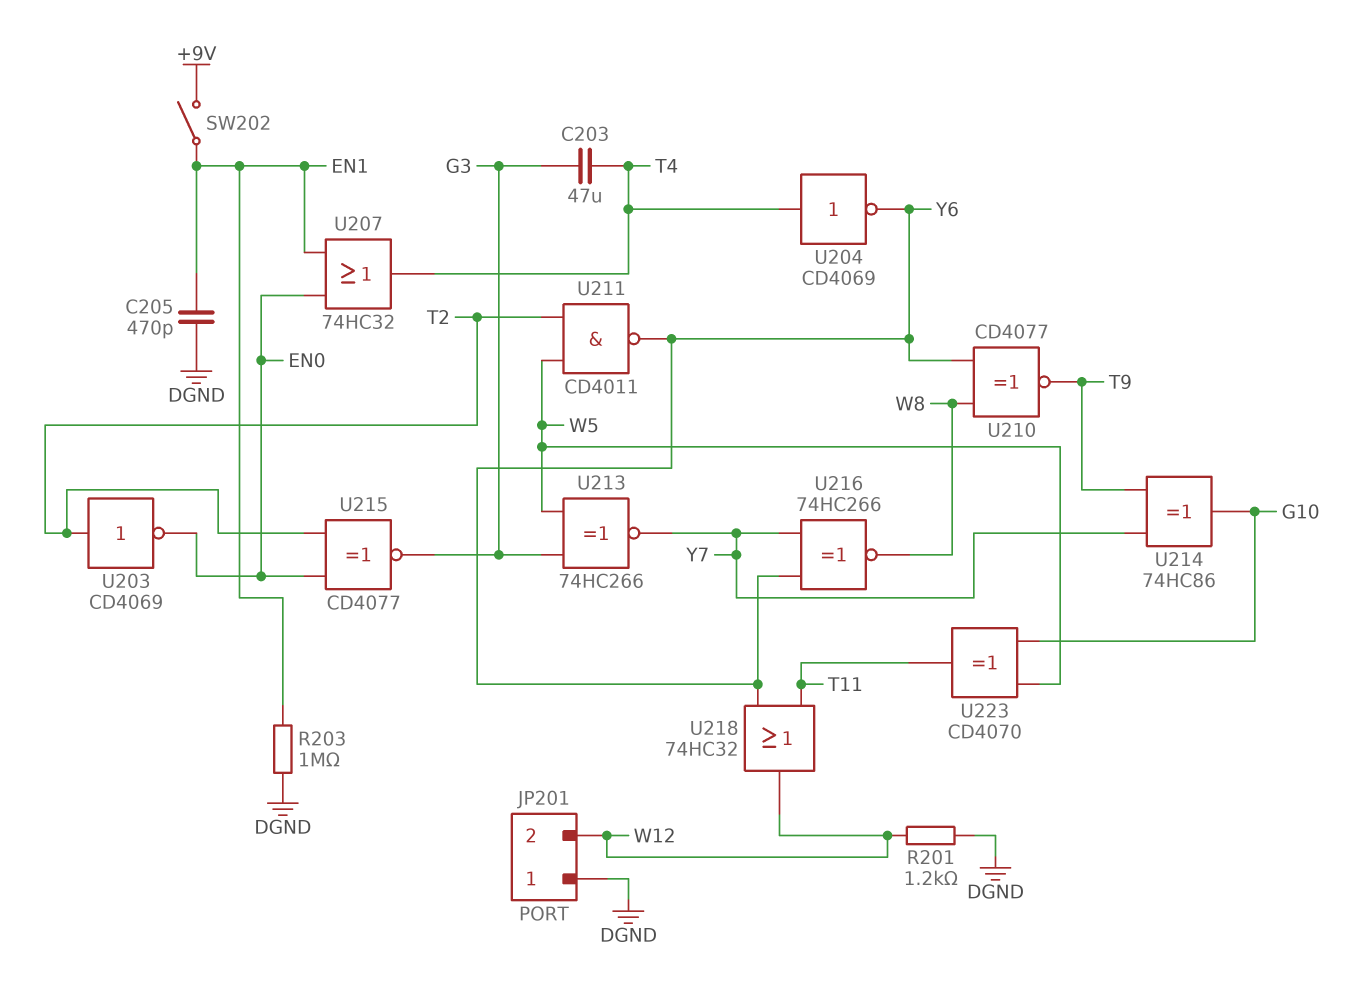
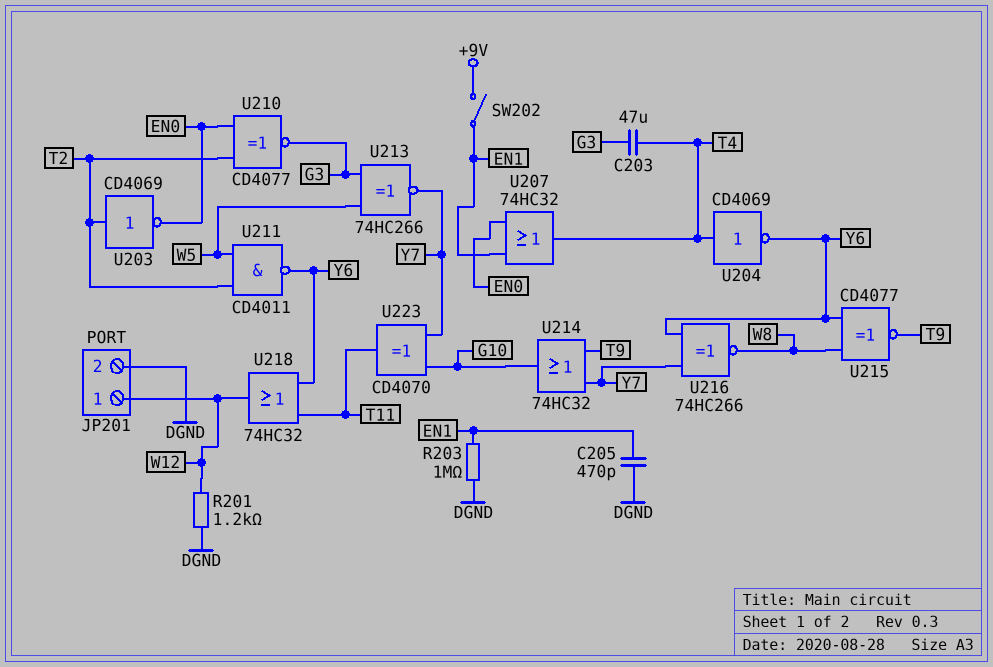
JP201 pin 1: DGND -> W12
JP201 pin 2: W12 -> DGND
U210: XNOR CD4077 (in W8, in Y6, out T9) -> XNOR CD4077 (in EN0, in T2, out G3)
U214: XOR 74HC86 (in T9, in Y7, out G10) -> OR 74HC32 (in T9, in Y7, out G10)
U215: XNOR CD4077 (in EN0, in T2, out G3) -> XNOR CD4077 (in W8, in Y6, out T9)
U223: XOR CD4070 (in G10, in W5, out T11) -> XOR CD4070 (in G10, in Y7, out T11)

